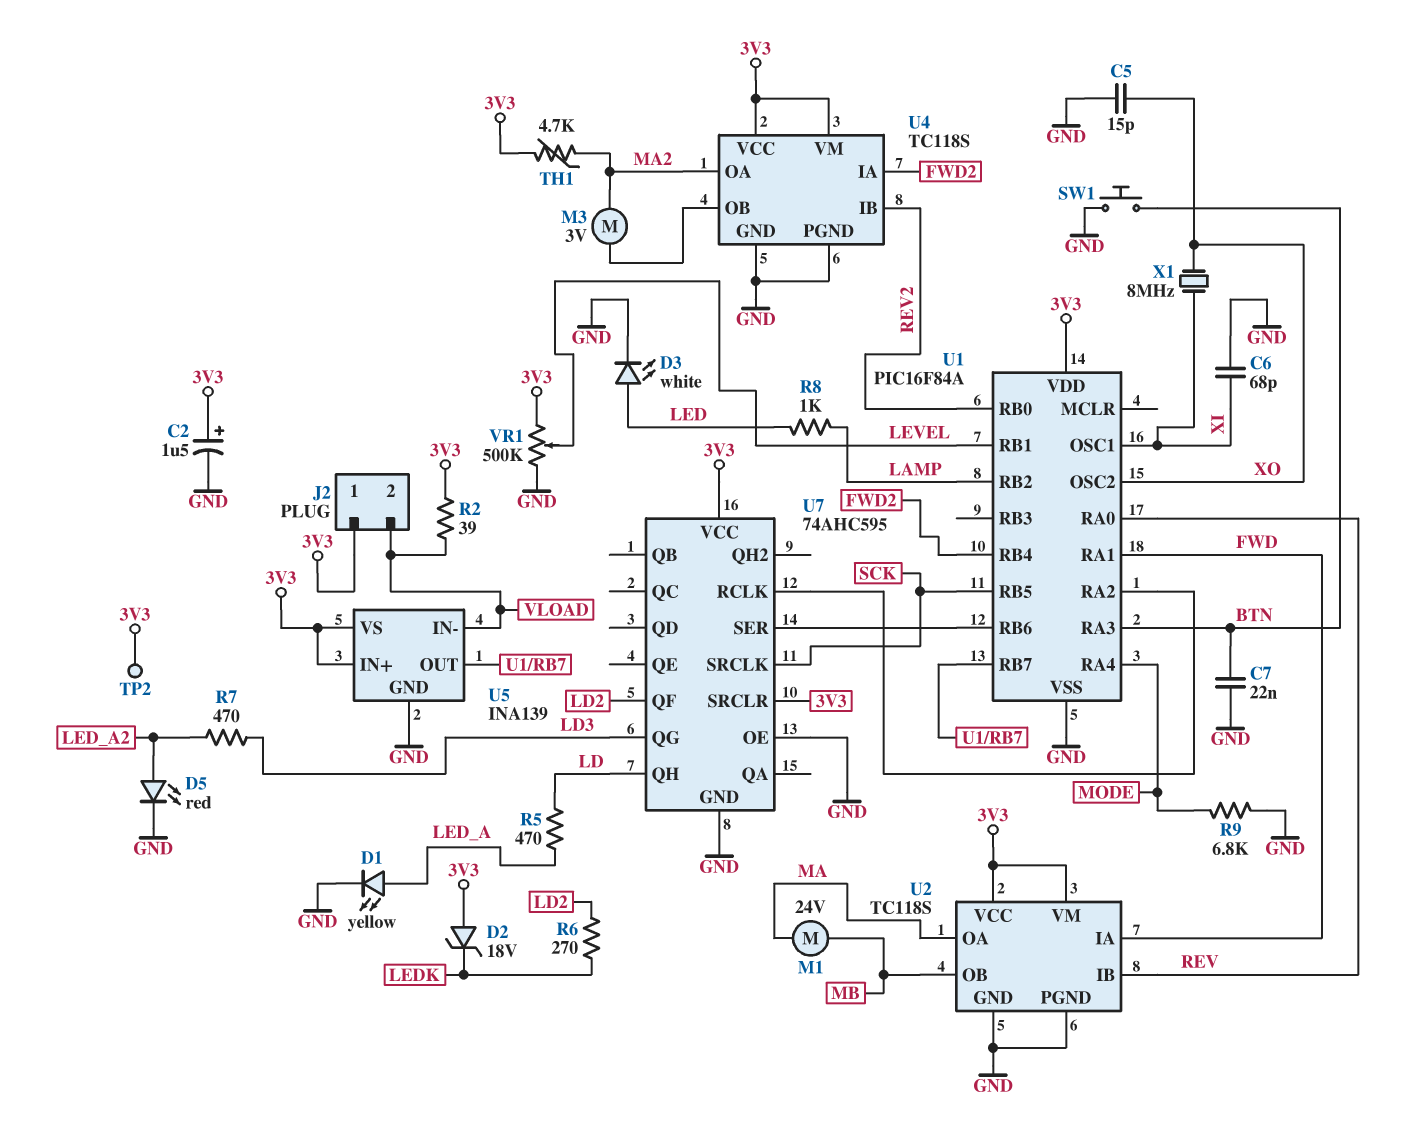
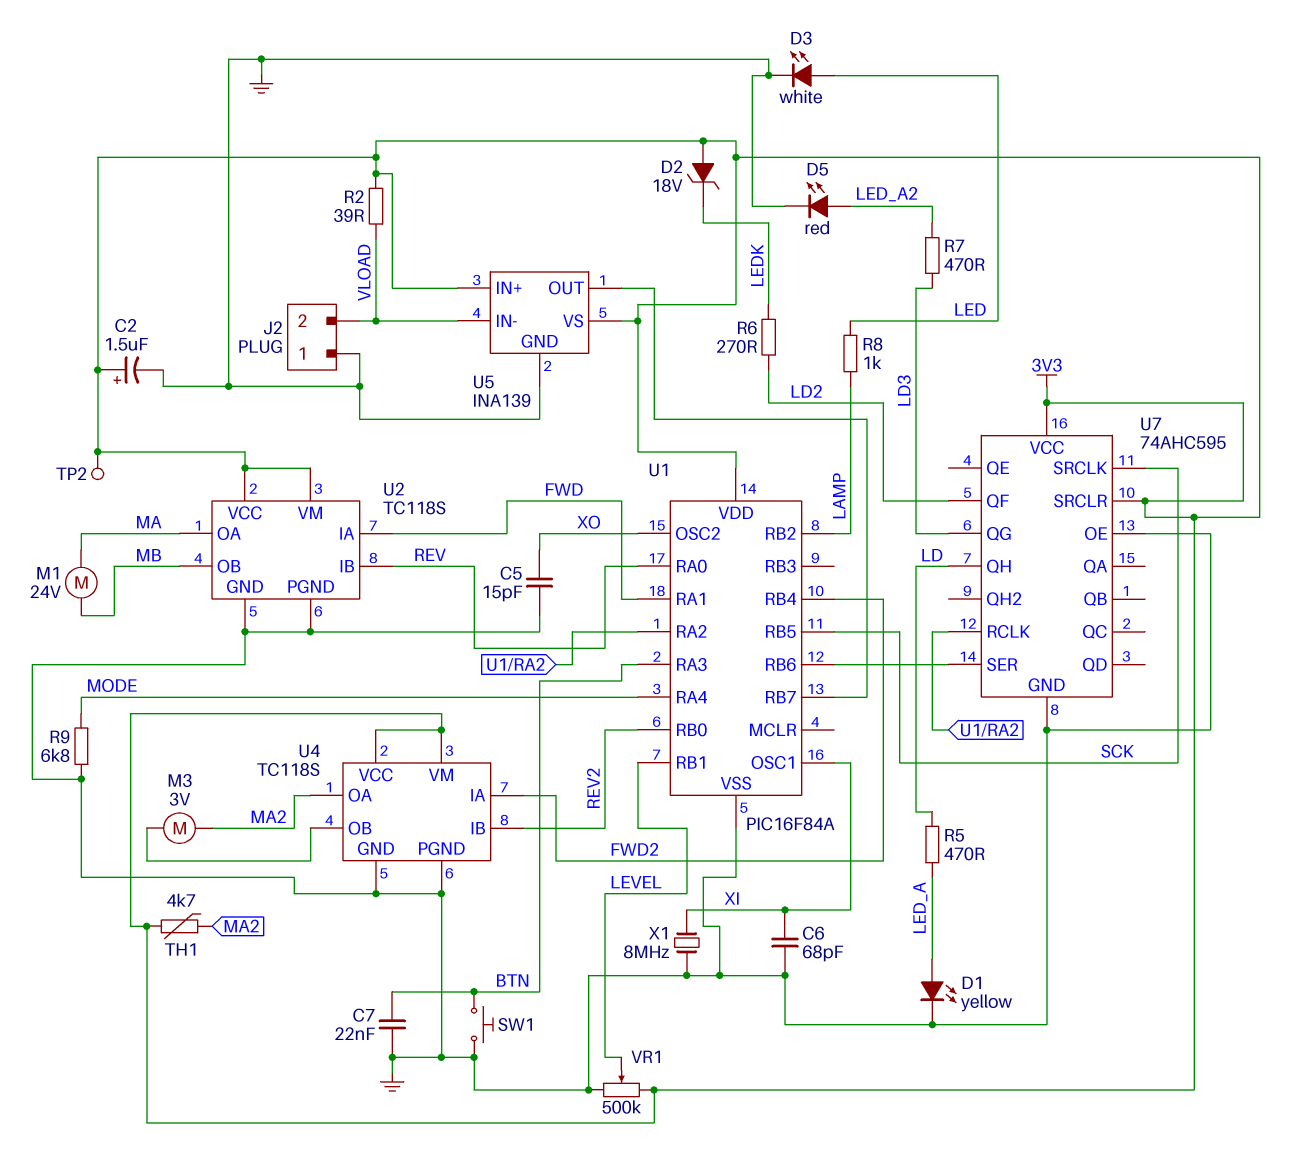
J2 pin 1: 3V3 -> GND
X1: 8MHz (XI, XO) -> 8MHz (GND, XI)

